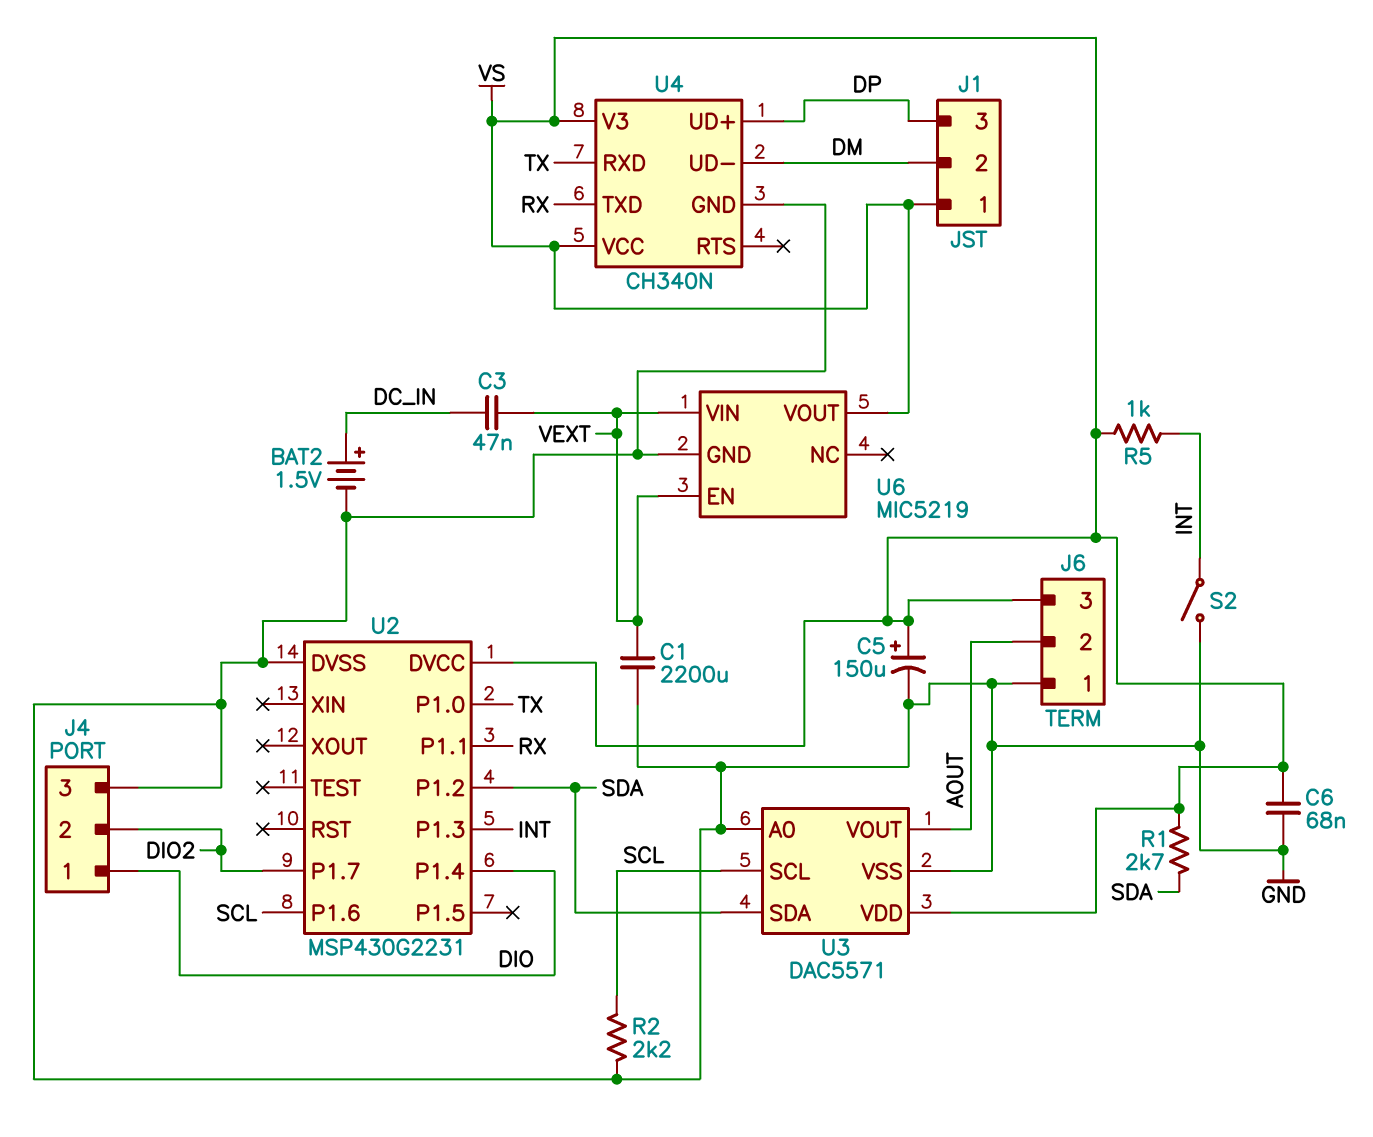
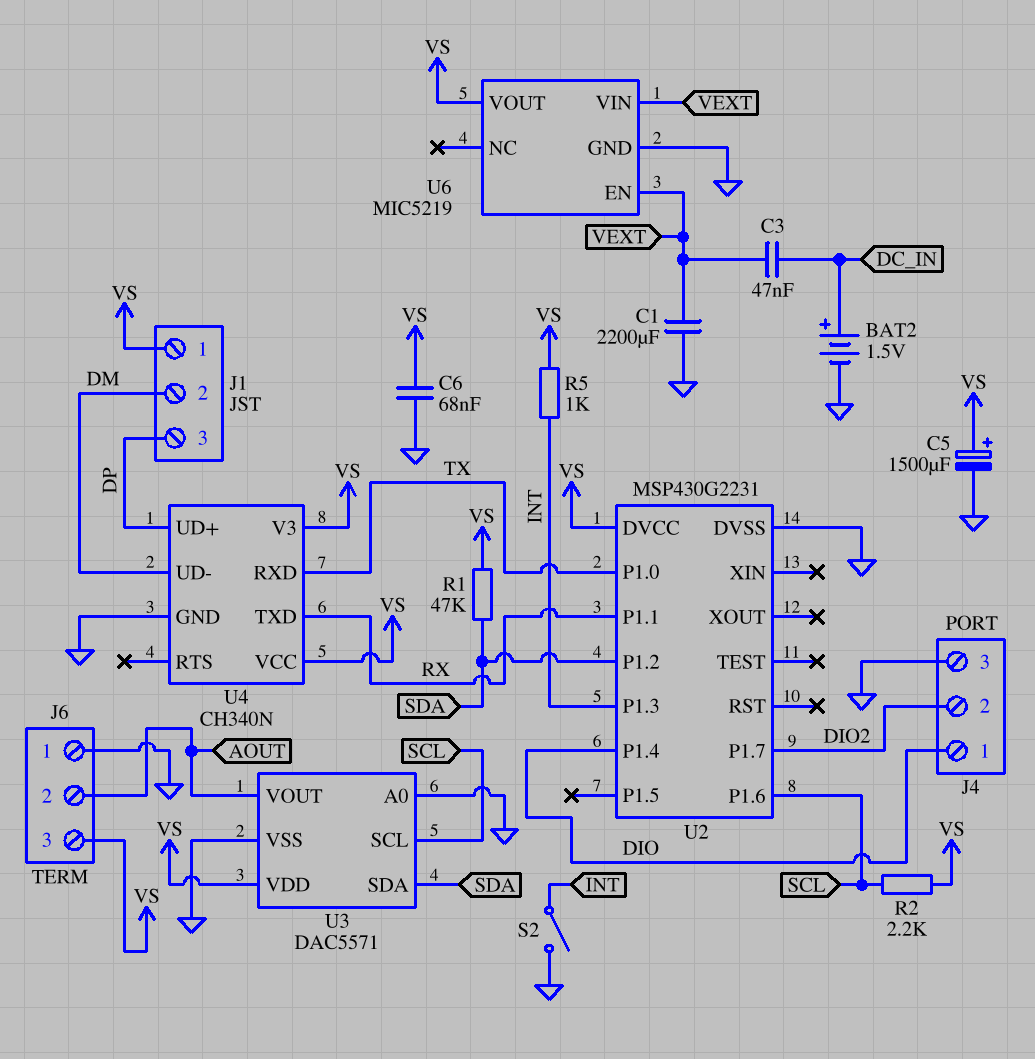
C5: 150uF (plus VS, minus GND) -> 1500uF (plus VS, minus GND)
R1: 2.7k (SDA, VS) -> 47k (SDA, VS)
R2: 2.2k (GND, SCL) -> 2.2k (SCL, VS)

